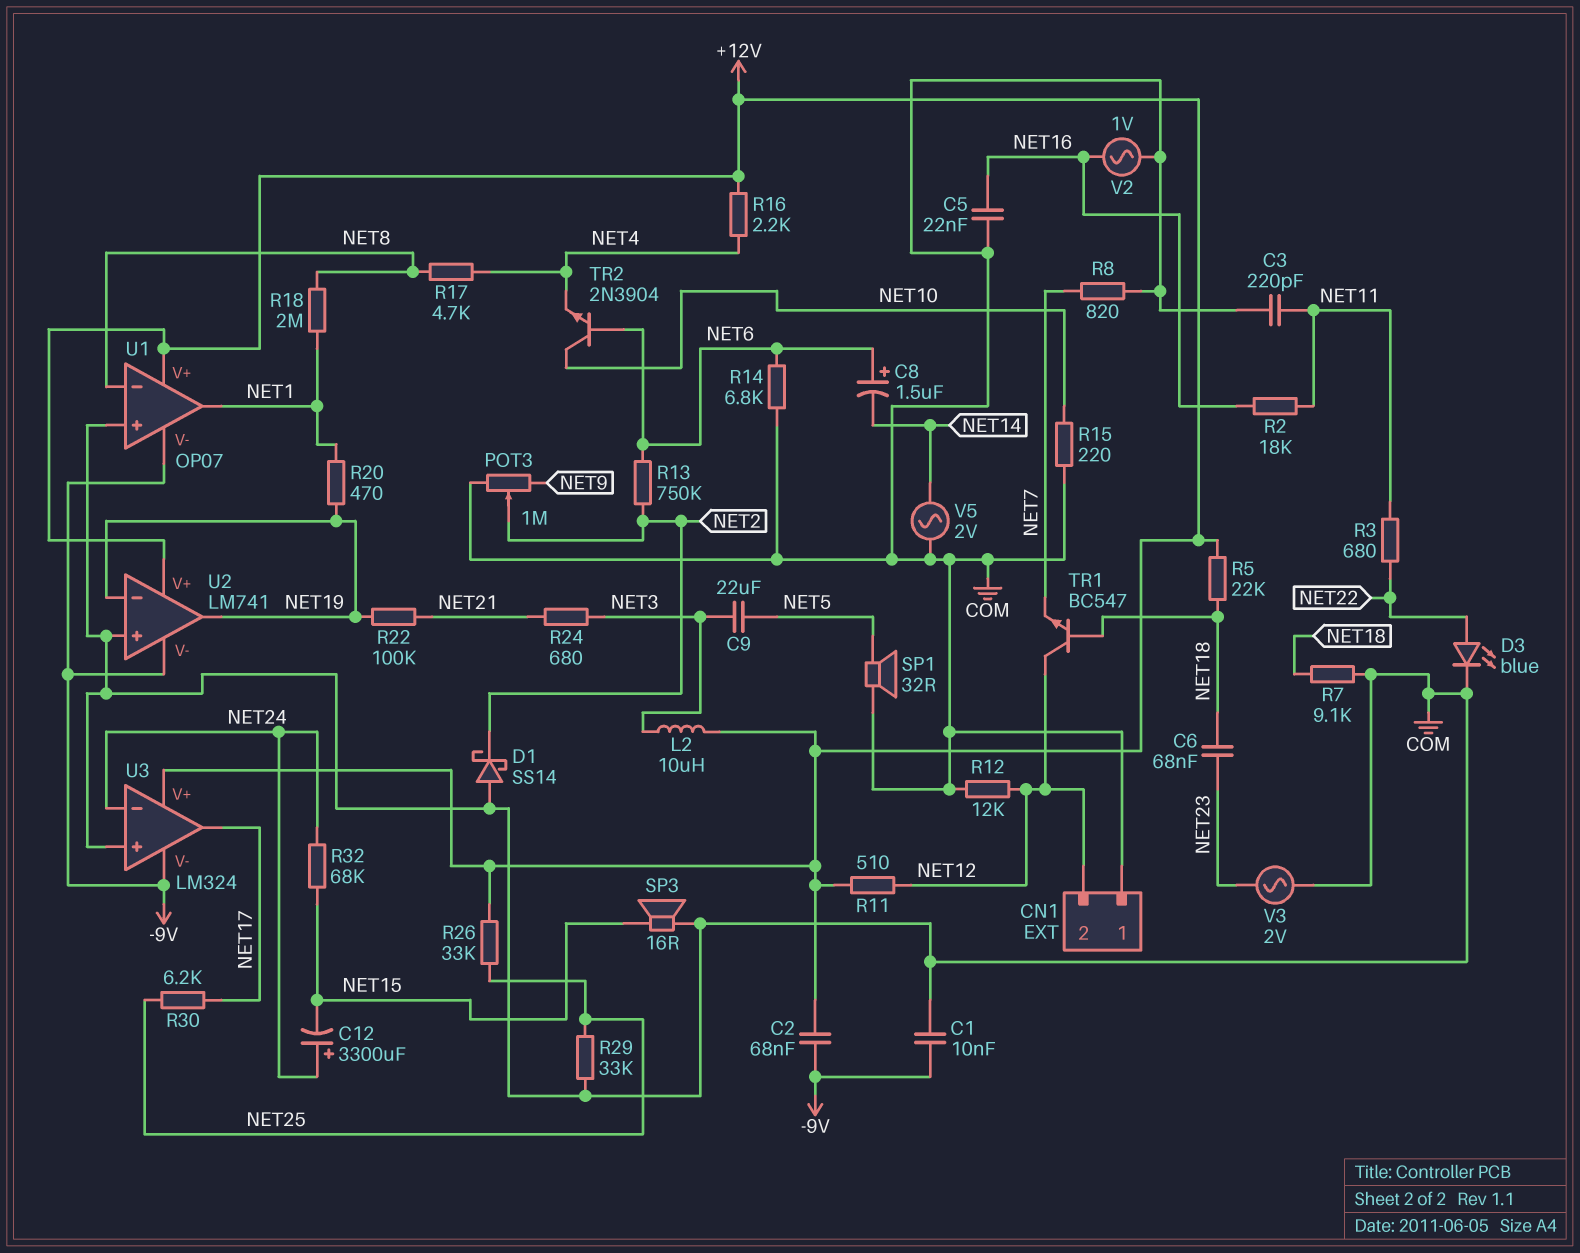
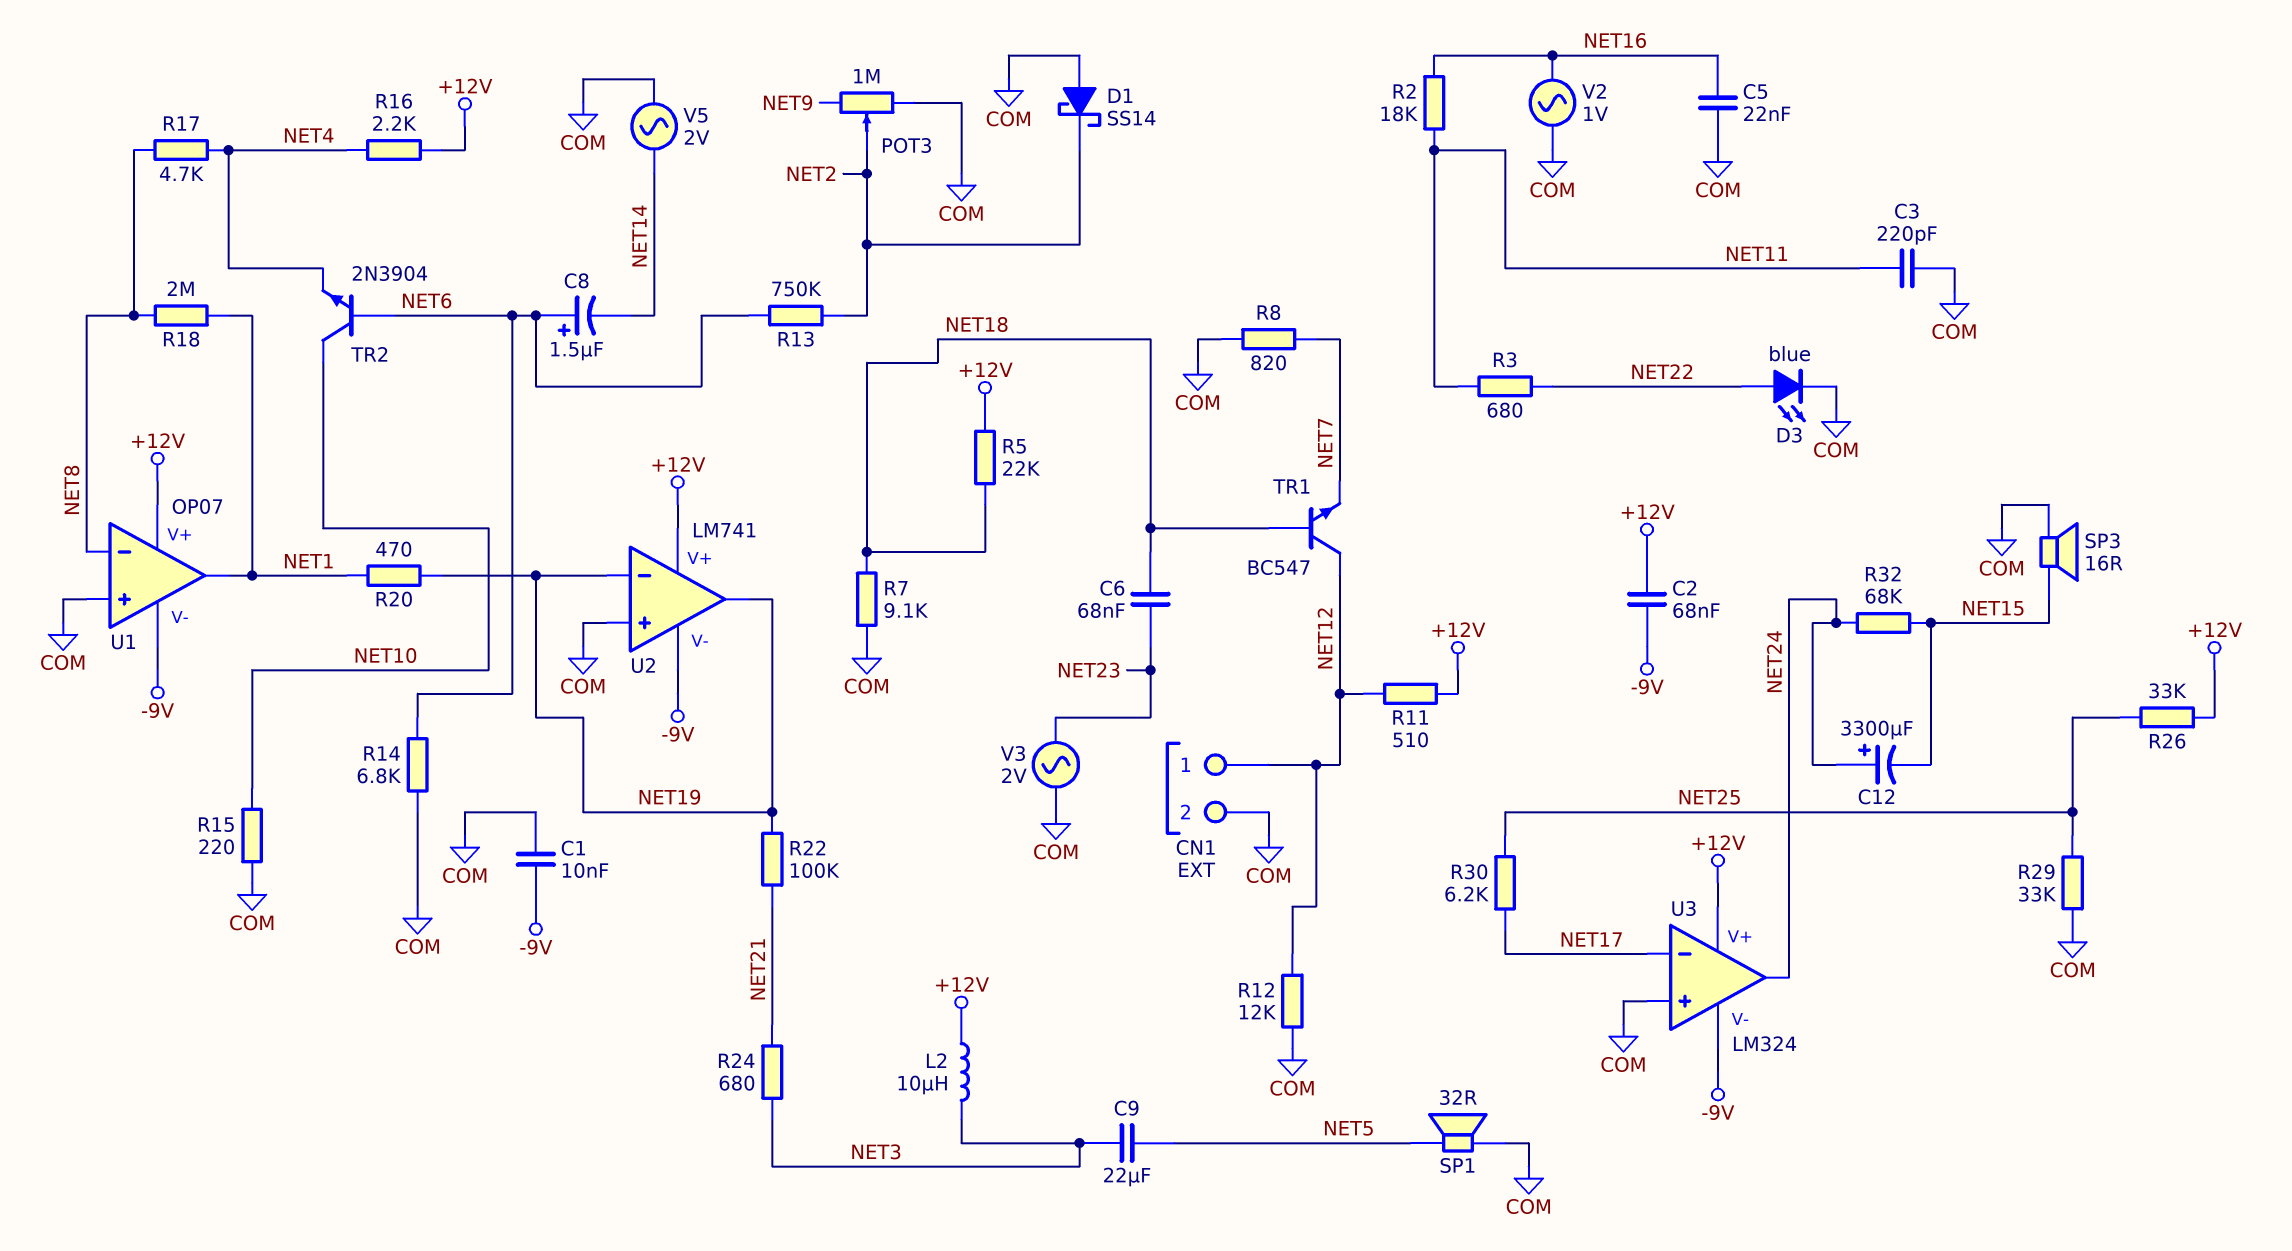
CN1 pin 1: COM -> NET12
CN1 pin 2: NET12 -> COM
U3 pin in-: NET24 -> NET17
U3 pin out: NET17 -> NET24

